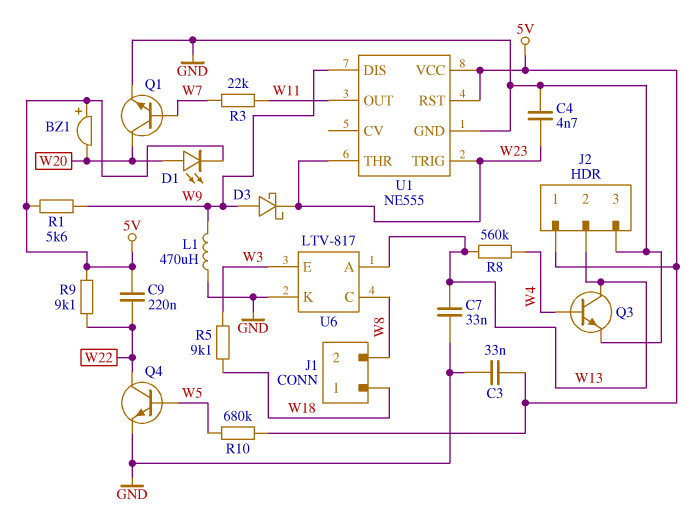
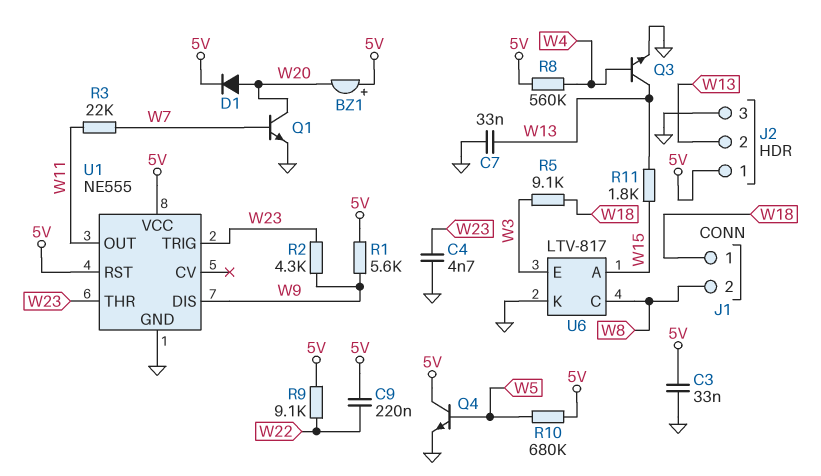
D1: LED (A W20, K 5V) -> diode (A W20, K 5V)
D3: schottky (A W9, K W23) -> none
L1: 470uH (GND, W9) -> none
Q4: NPN (B W5, C W22, E GND) -> NPN (B W5, C 5V, E GND)
R2: none -> 4.3k (W9, W23)
R8: 560k (W4, W13) -> 560k (5V, W4)
R11: none -> 1.8k (W13, W15)
U6 pin A: W13 -> W15

